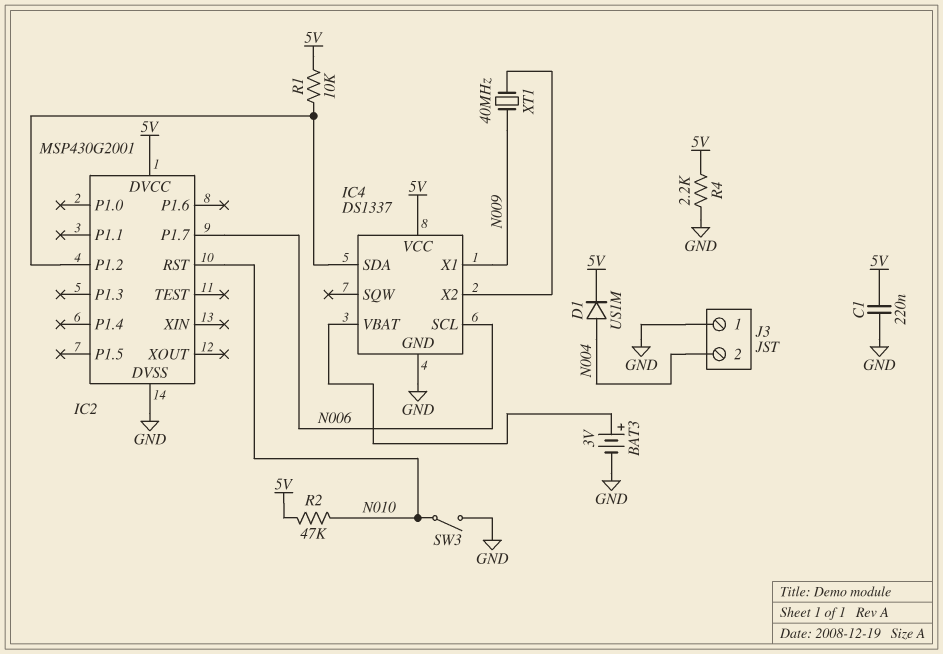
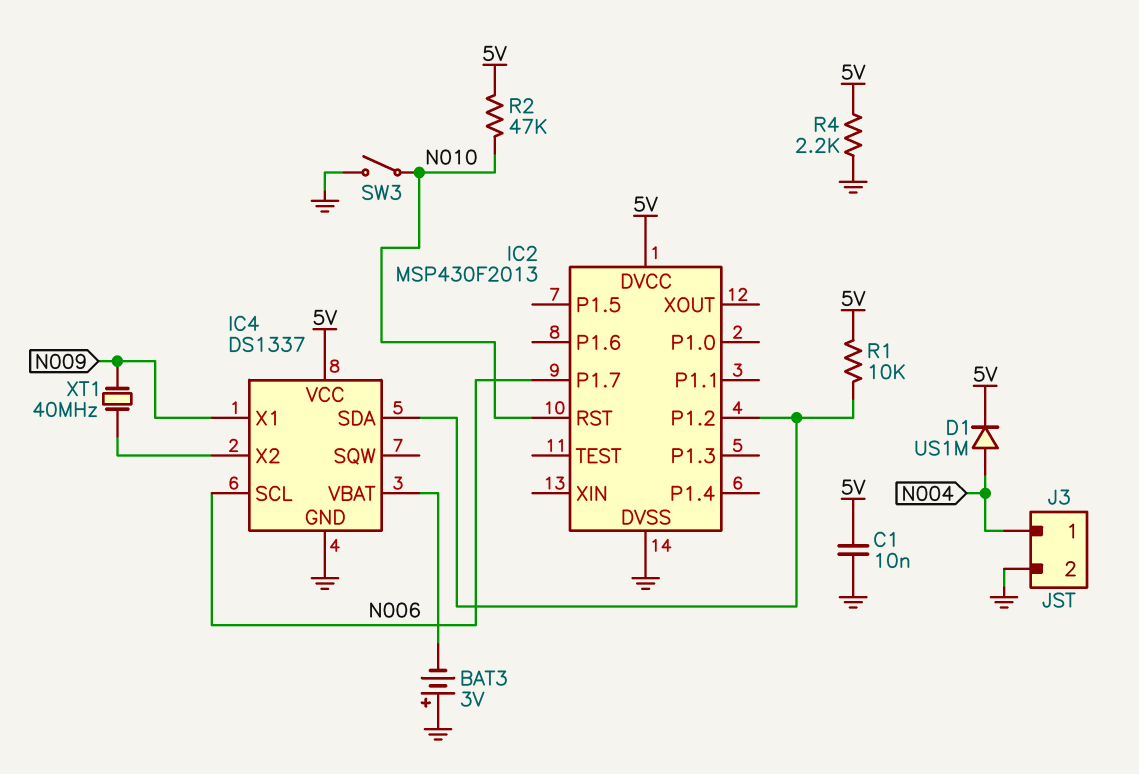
BAT3: 3V (plus IC4/VBAT, minus GND) -> 3V (plus GND, minus IC4/VBAT)
C1: 220nF (5V, GND) -> 10nF (5V, GND)
IC2: MSP430G2001 -> MSP430F2013
J3 pin 1: GND -> N004
J3 pin 2: N004 -> GND

